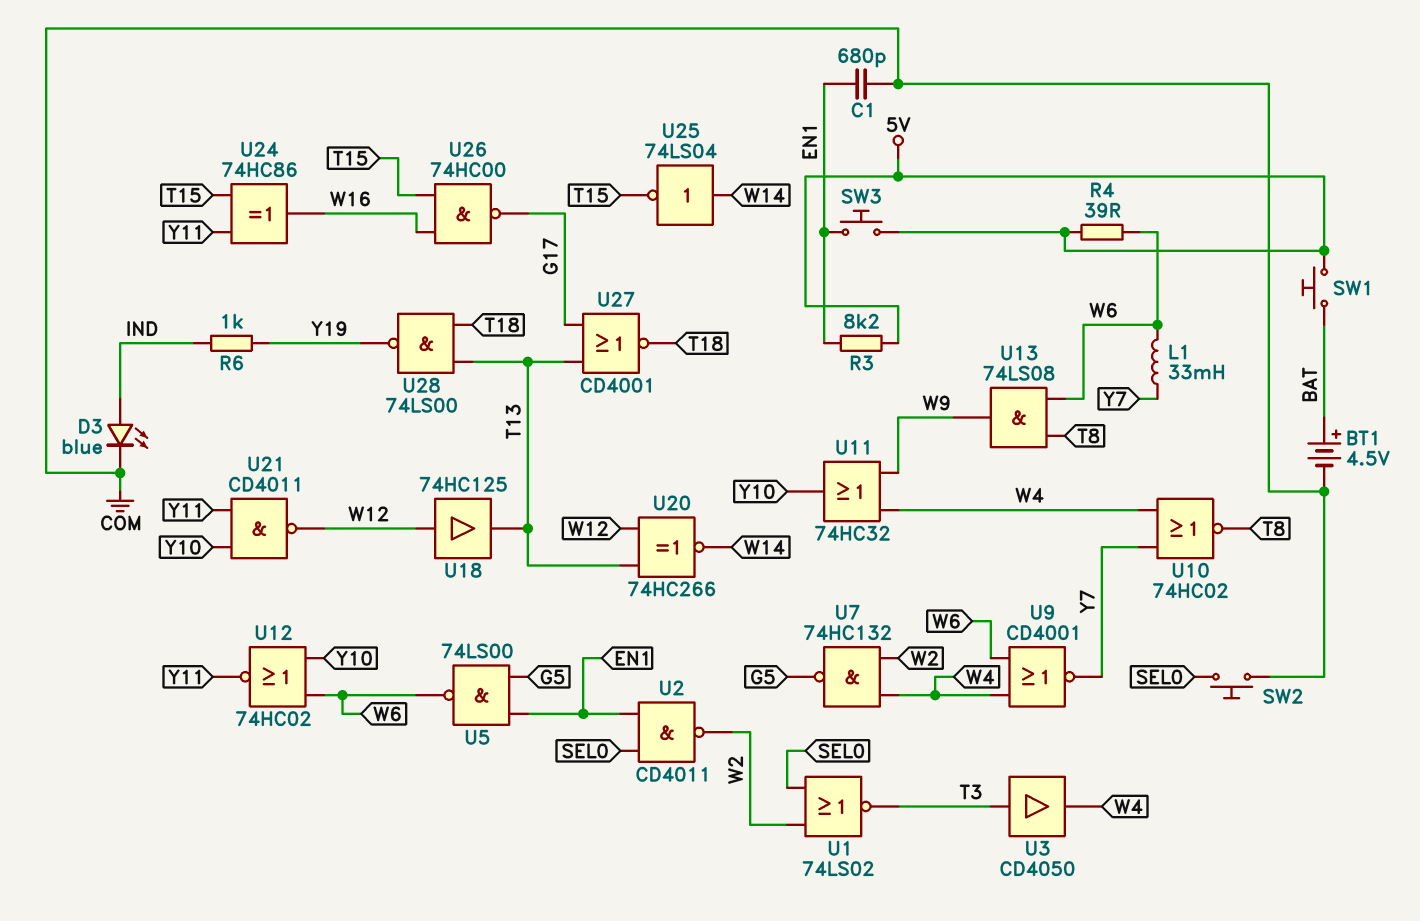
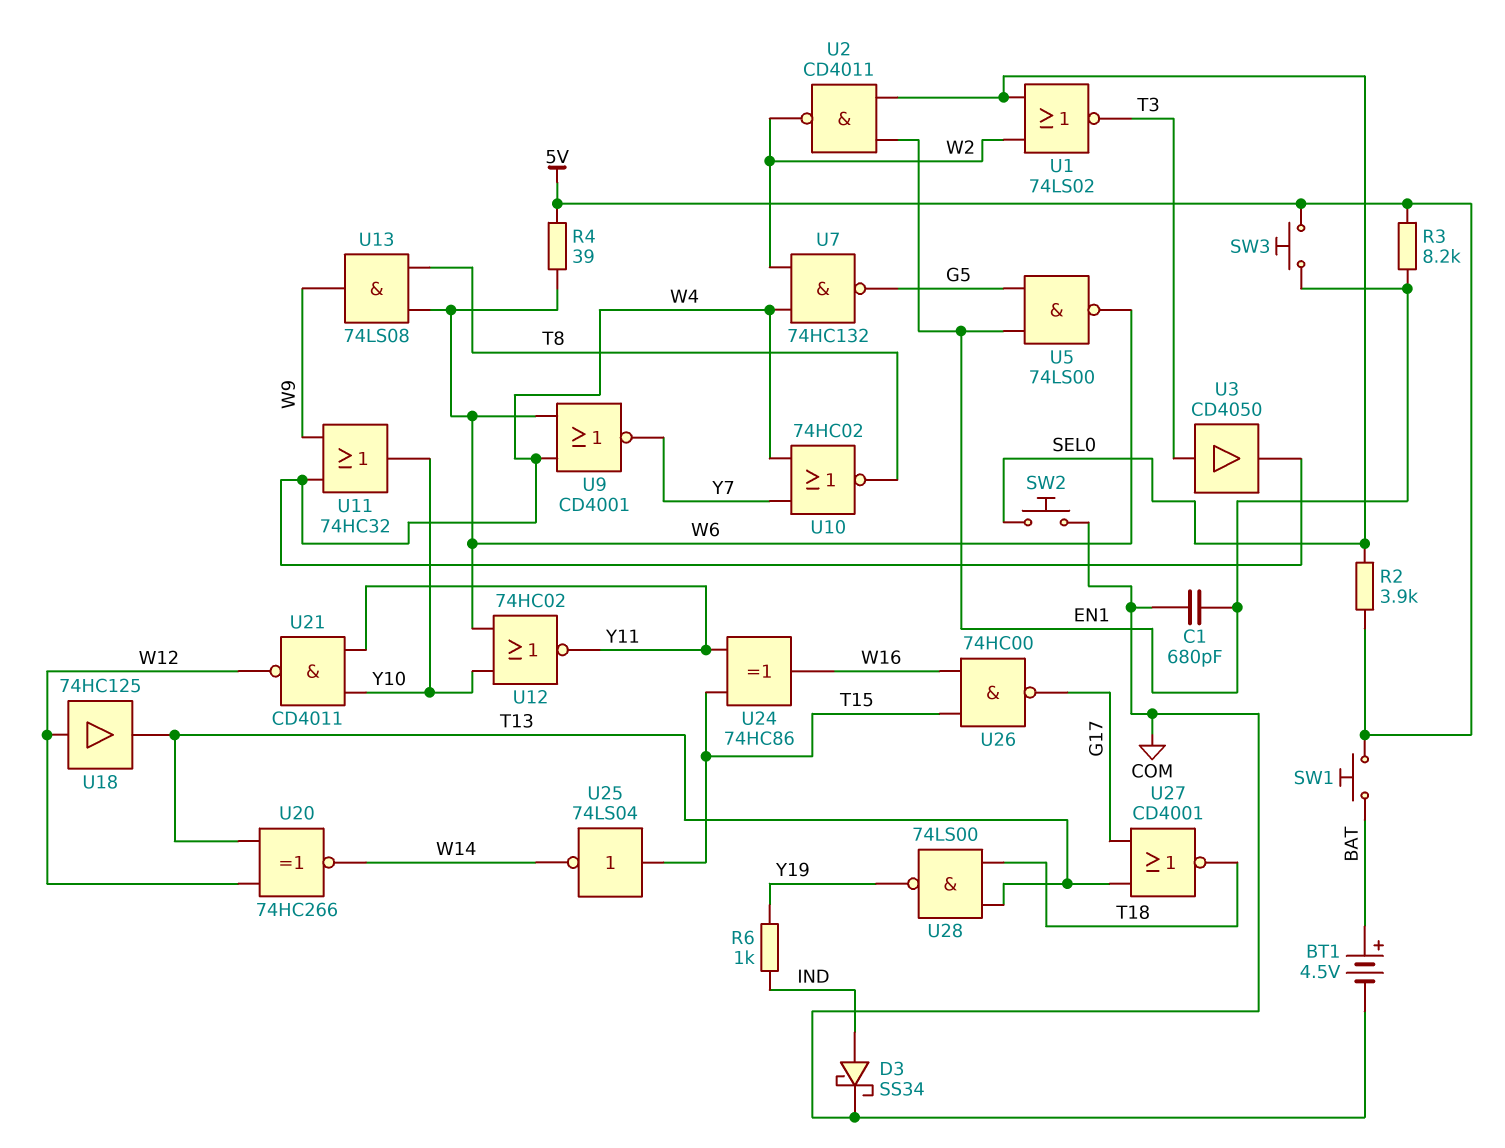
D3: LED blue (A IND, K COM) -> schottky SS34 (A IND, K COM)
L1: 33mH (W6, Y7) -> none
R2: none -> 3.9k (5V, SEL0)
U25: NOT 74LS04 (in W14, out T15) -> NOT 74LS04 (in T15, out W14)

